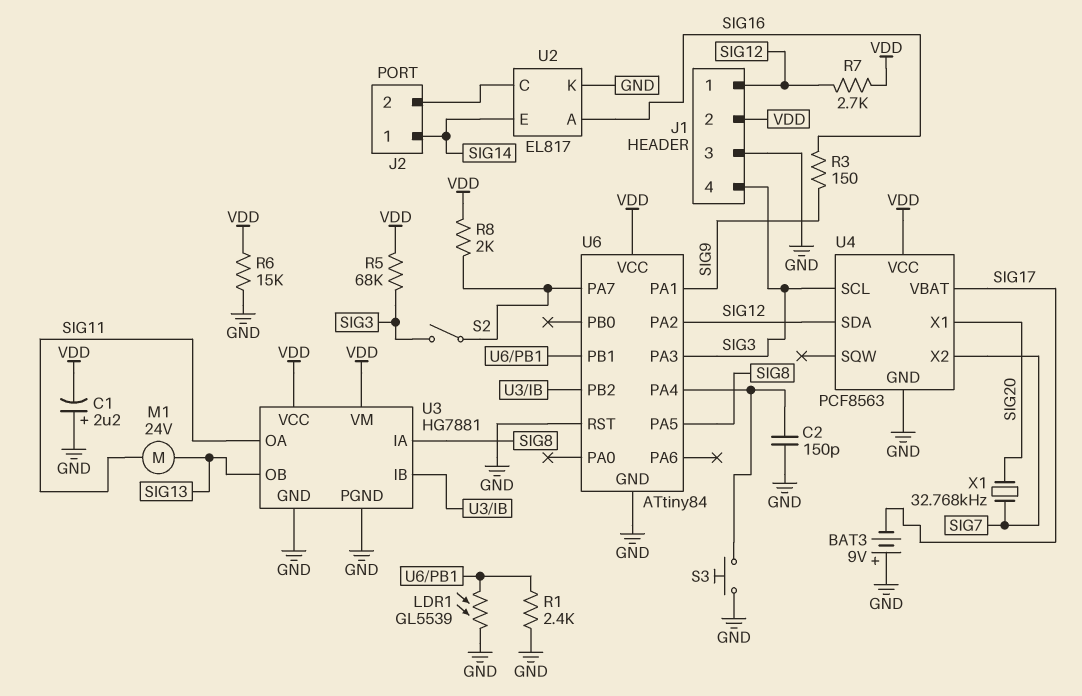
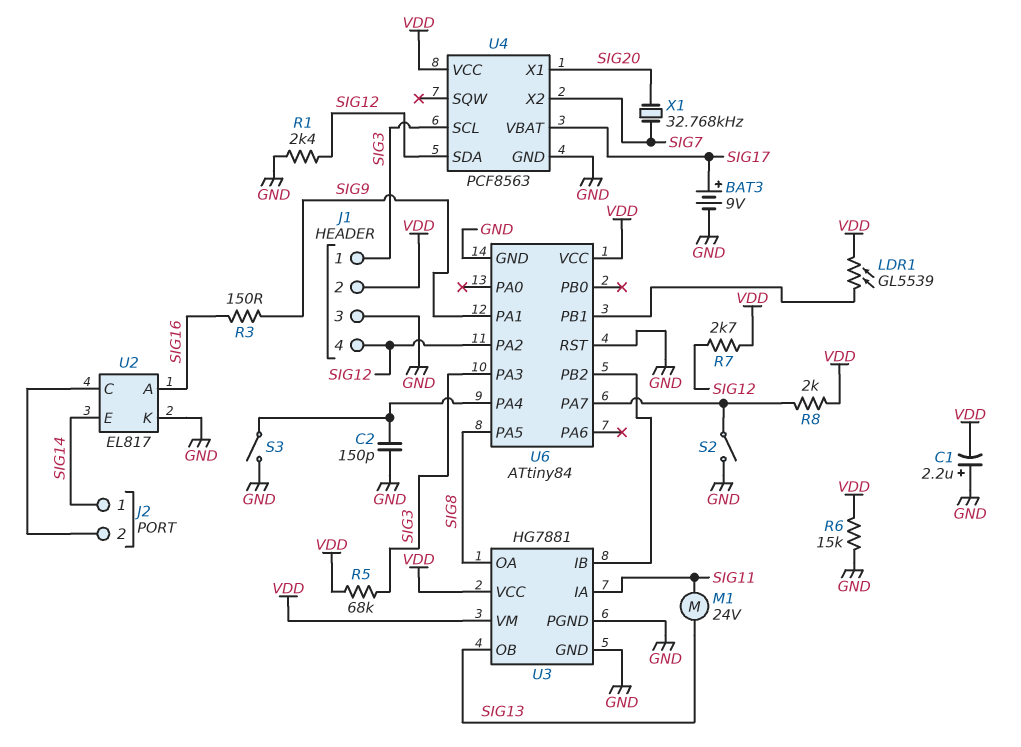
BAT3: 9V (plus GND, minus SIG17) -> 9V (plus SIG17, minus GND)
J1 pin 1: SIG12 -> SIG3
J1 pin 4: SIG3 -> SIG12
LDR1: GL5539 (GND, U6/PB1) -> GL5539 (U6/PB1, VDD)
R1: 2.4k (GND, U6/PB1) -> 2.4k (GND, SIG12)
S2: switch (SIG3, U6/PA7) -> switch (GND, U6/PA7)
S3: button (GND, U6/PA4) -> switch (GND, U6/PA4)
U3 pin IA: SIG8 -> SIG11
U3 pin OA: SIG11 -> SIG8

